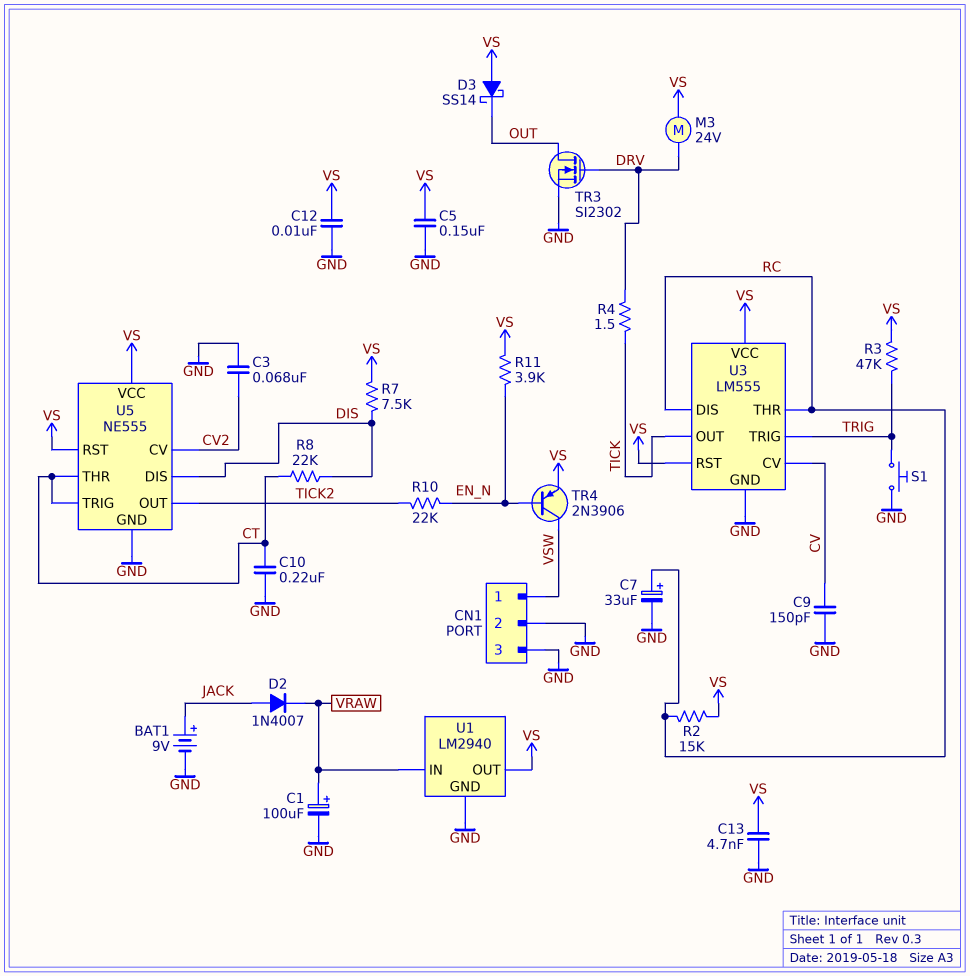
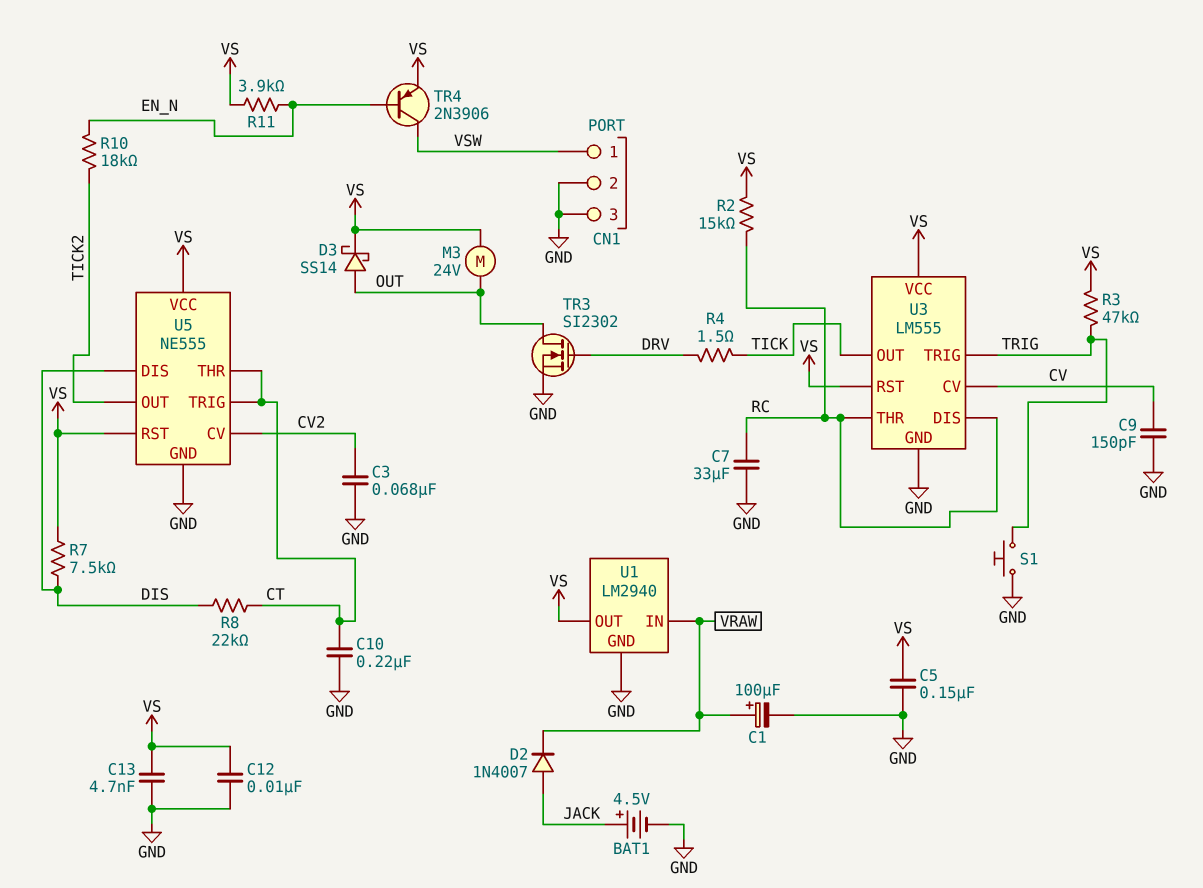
BAT1: 9V (plus JACK, minus GND) -> 4.5V (plus JACK, minus GND)
C7: 33uF (plus RC, minus GND) -> 33uF (GND, RC)
D3: schottky SS14 (A VS, K OUT) -> schottky SS14 (A OUT, K VS)
M3: motor 24V (DRV, VS) -> motor 24V (OUT, VS)
R10: 22k (EN_N, TICK2) -> 18k (EN_N, TICK2)

